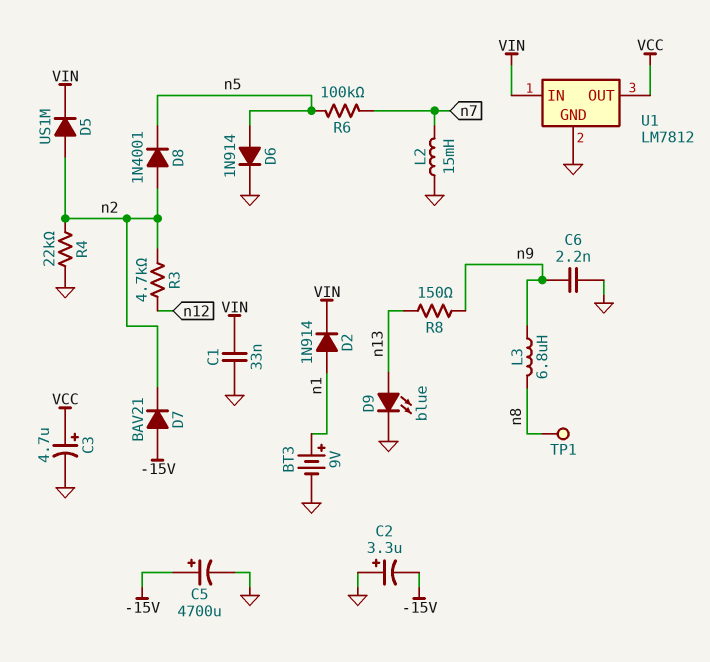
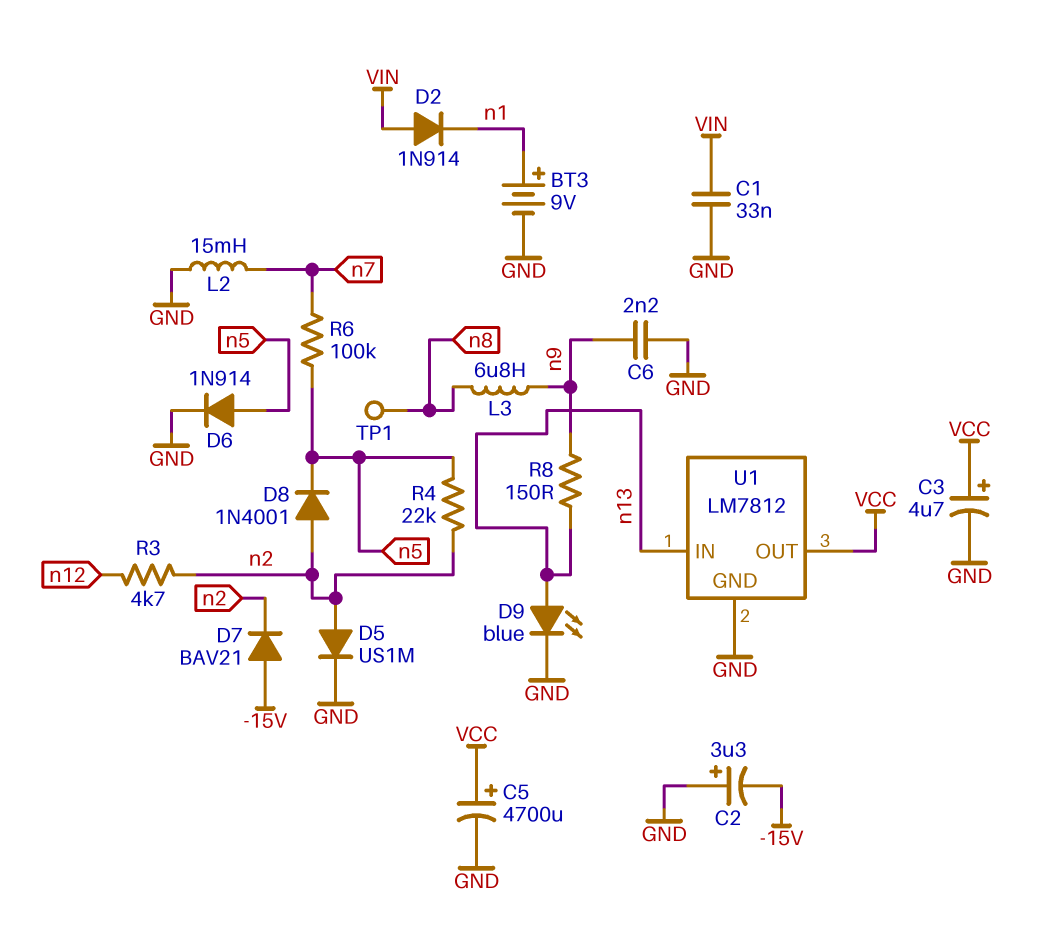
C5: 4700uF (plus -15V, minus GND) -> 4700uF (plus VCC, minus GND)
D2: diode 1N914 (A n1, K VIN) -> diode 1N914 (A VIN, K n1)
D5: diode US1M (A n2, K VIN) -> diode US1M (A n2, K GND)
R4: 22k (GND, n2) -> 22k (n2, n5)
U1 pin IN: VIN -> n13

